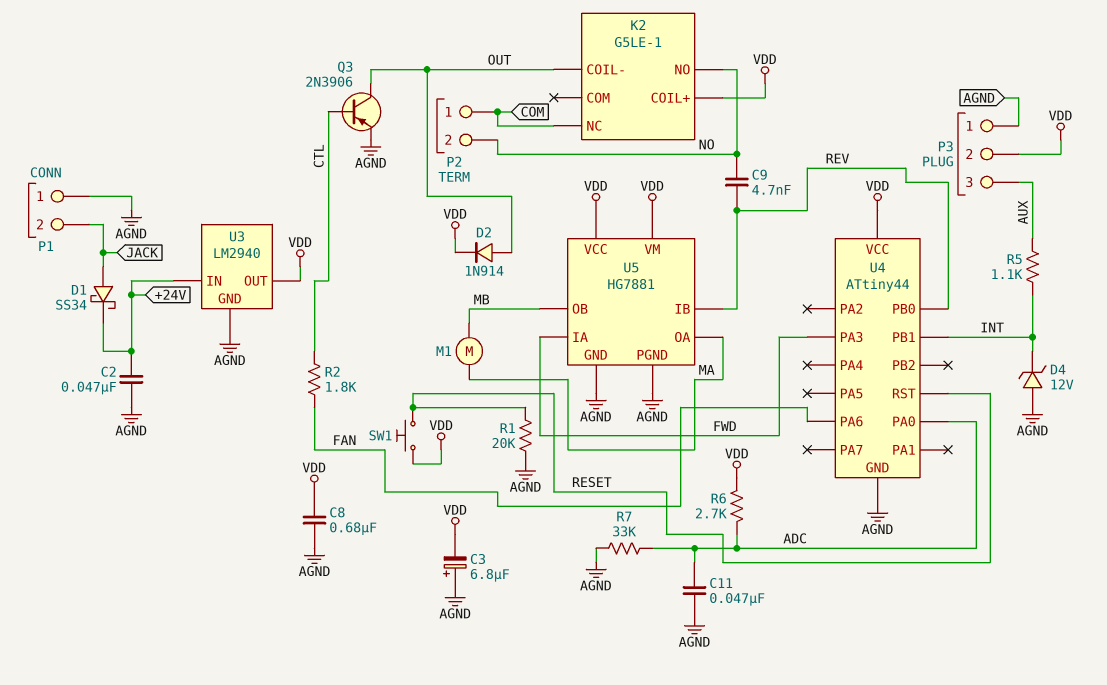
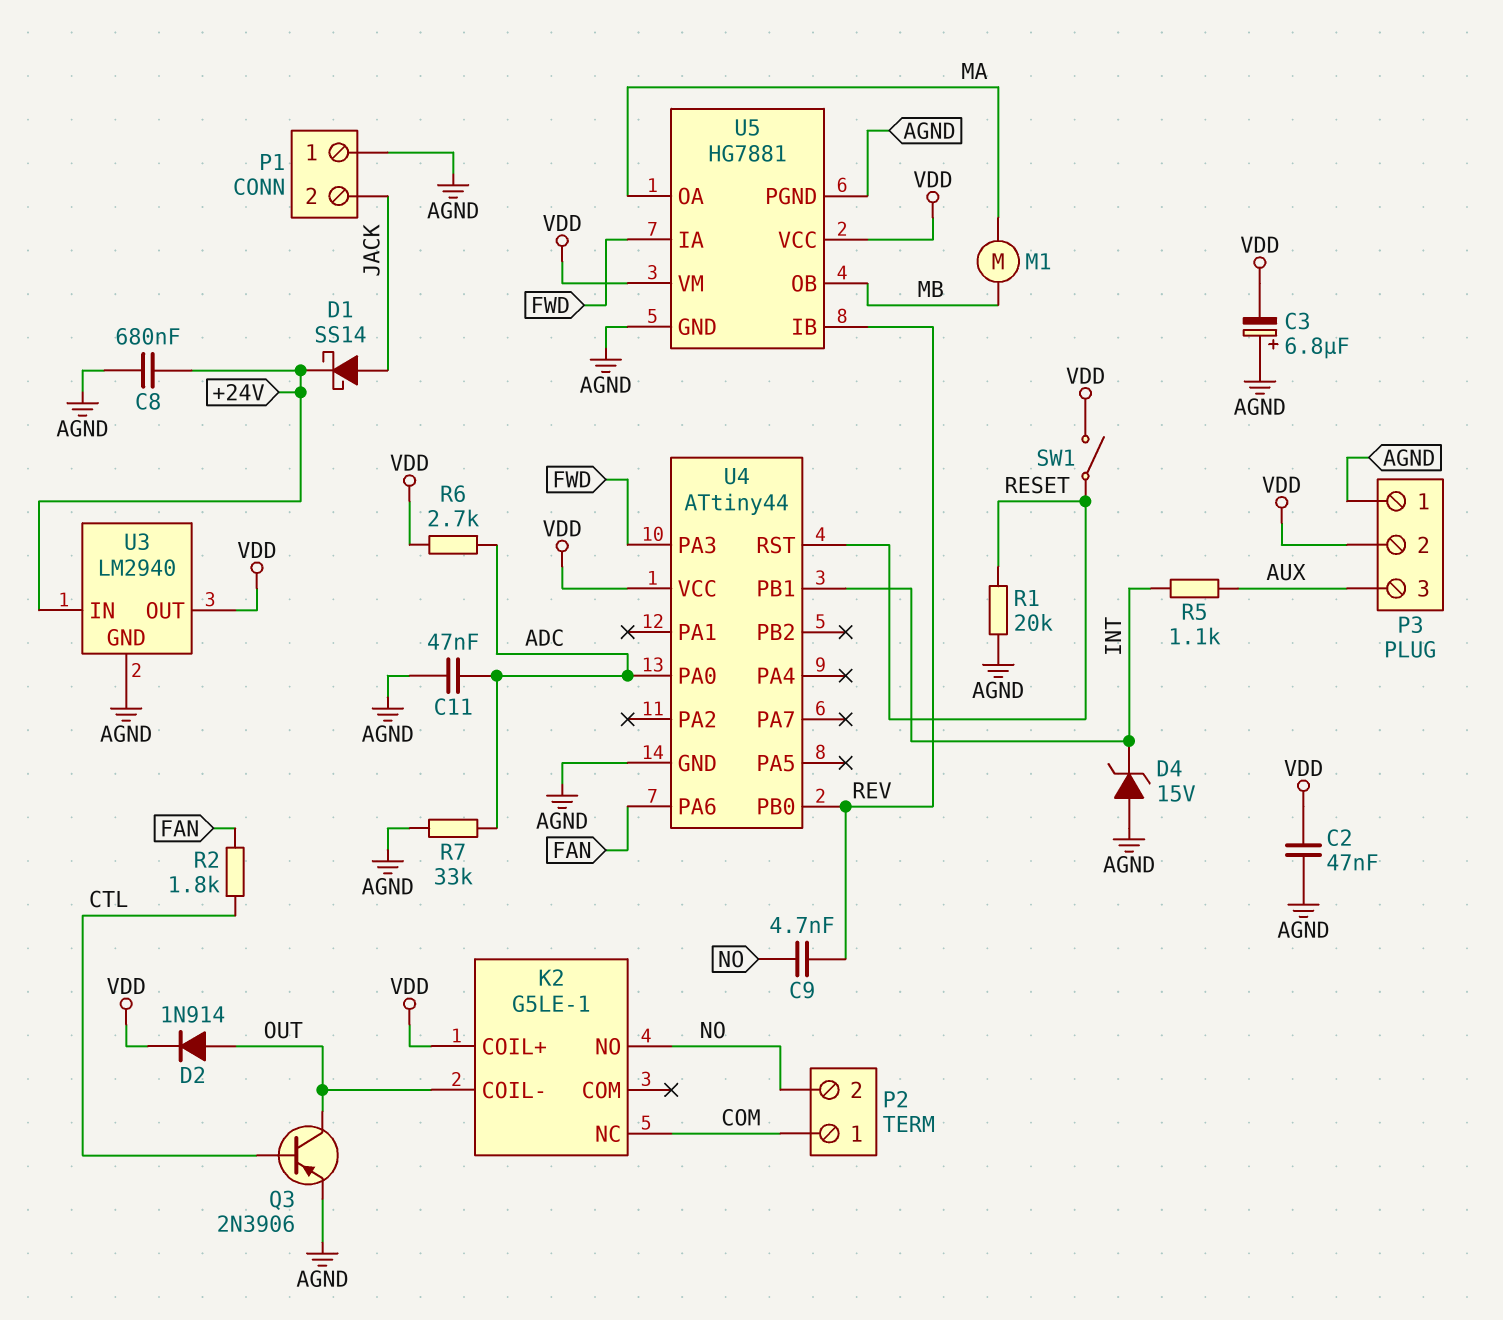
C2: 47nF (+24V, AGND) -> 47nF (AGND, VDD)
C8: 680nF (AGND, VDD) -> 680nF (+24V, AGND)
D1: schottky SS34 (A JACK, K +24V) -> schottky SS14 (A JACK, K +24V)
D4: zener 12V (A AGND, K INT) -> zener 15V (A AGND, K INT)
SW1: button (RESET, VDD) -> switch (RESET, VDD)

